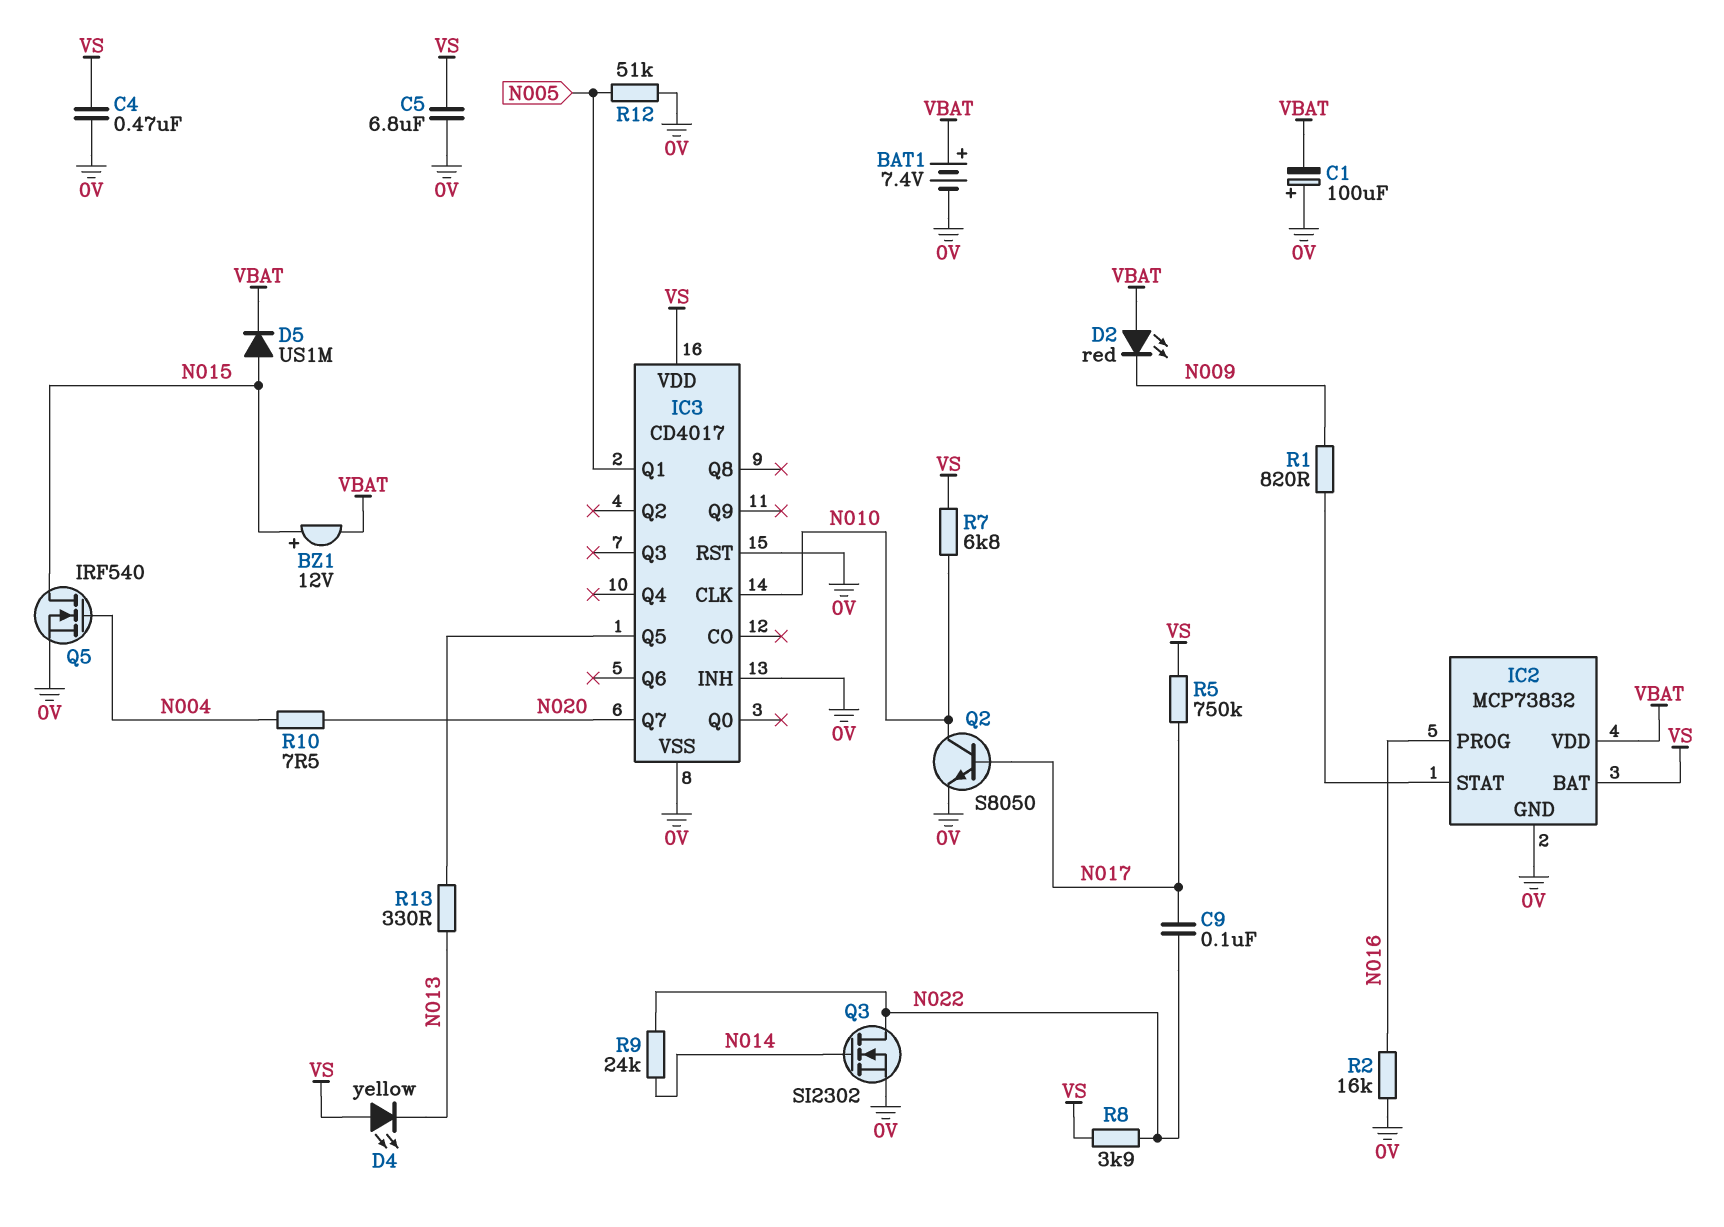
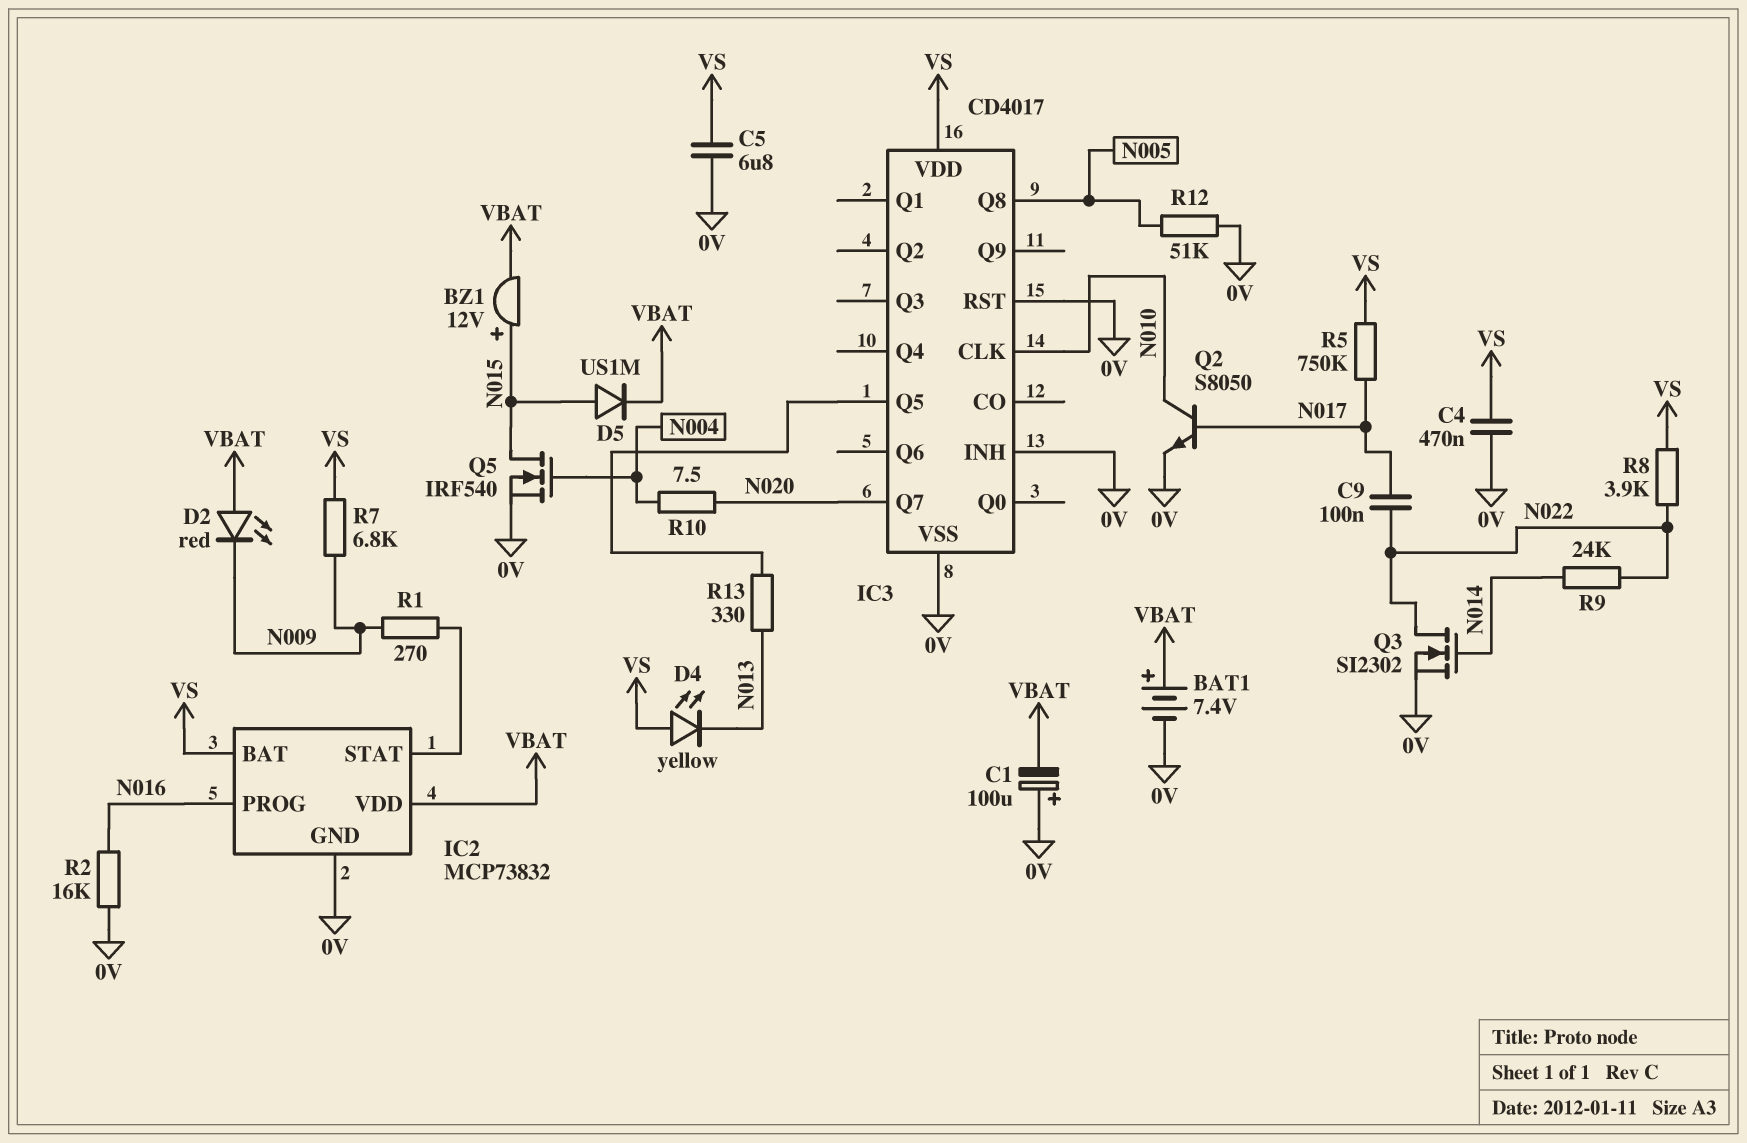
IC3 pin Q1: N005 -> none
IC3 pin Q8: none -> N005
R1: 820 (IC2/STAT, N009) -> 270 (IC2/STAT, N009)
R7: 6.8k (N010, VS) -> 6.8k (N009, VS)

